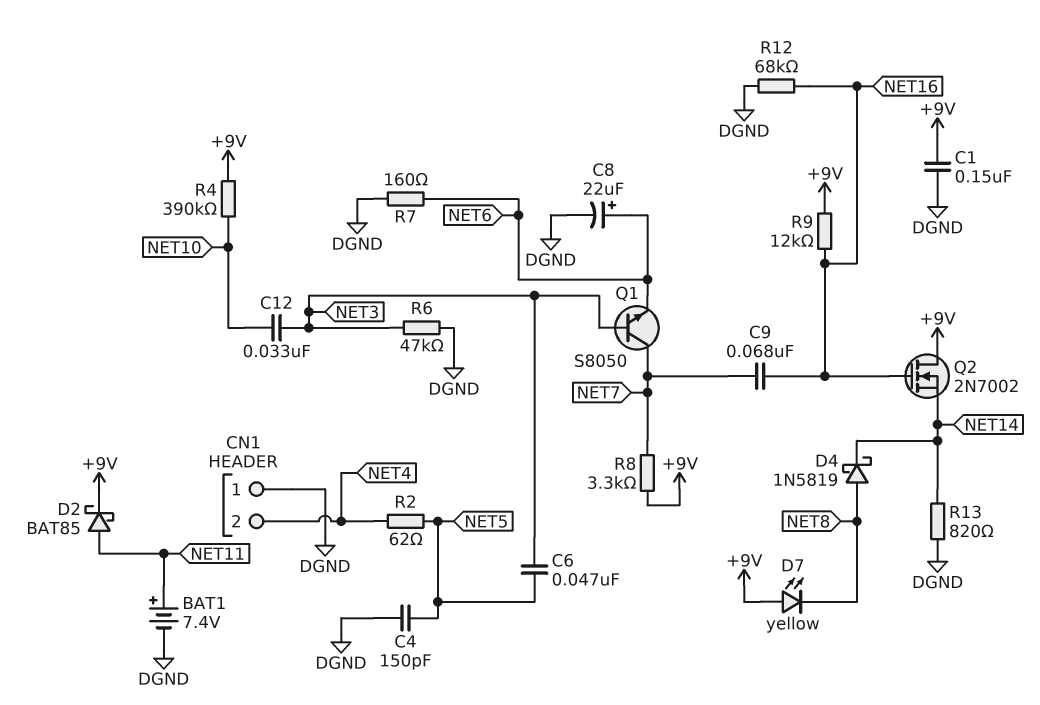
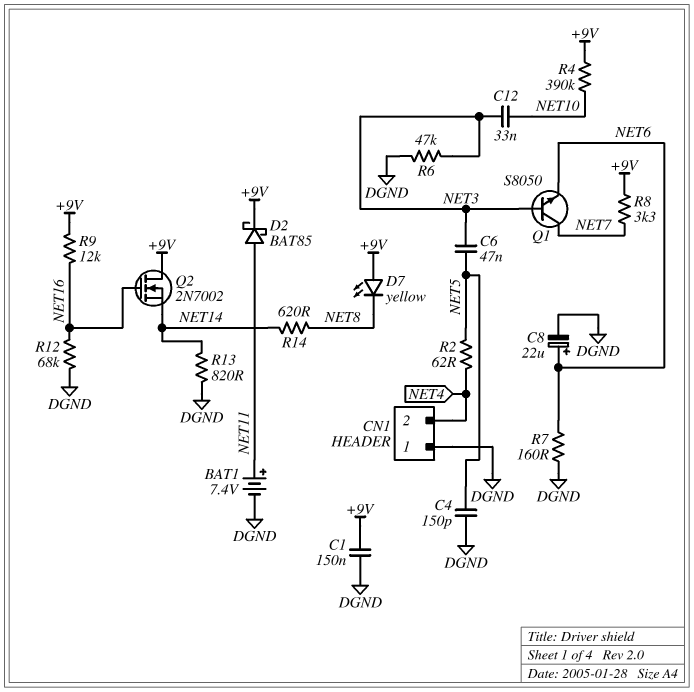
C9: 68nF (NET7, NET16) -> none
D4: schottky 1N5819 (A NET8, K NET14) -> none
R14: none -> 620 (NET8, NET14)

